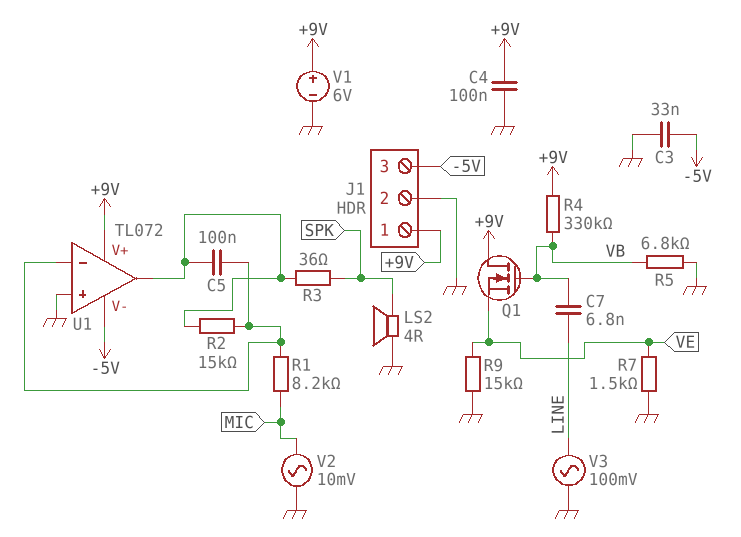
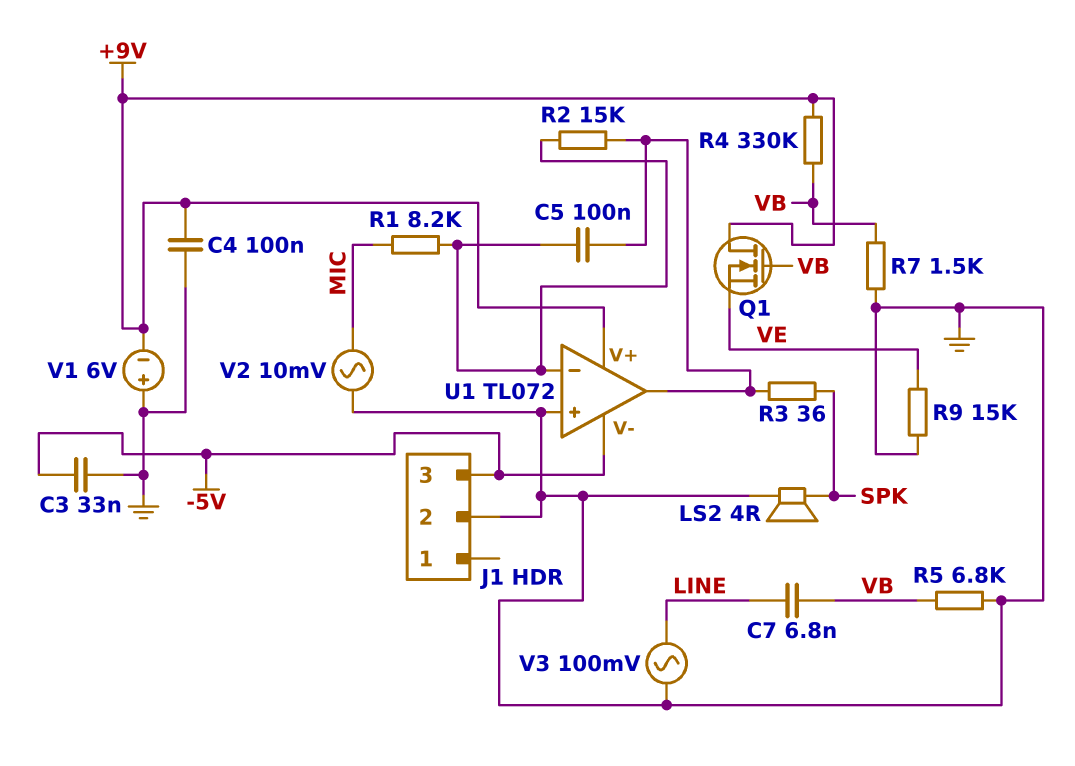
J1 pin 1: +9V -> none
R7: 1.5k (GND, VE) -> 1.5k (GND, VB)
V1: 6V (plus +9V, minus GND) -> 6V (plus GND, minus +9V)

